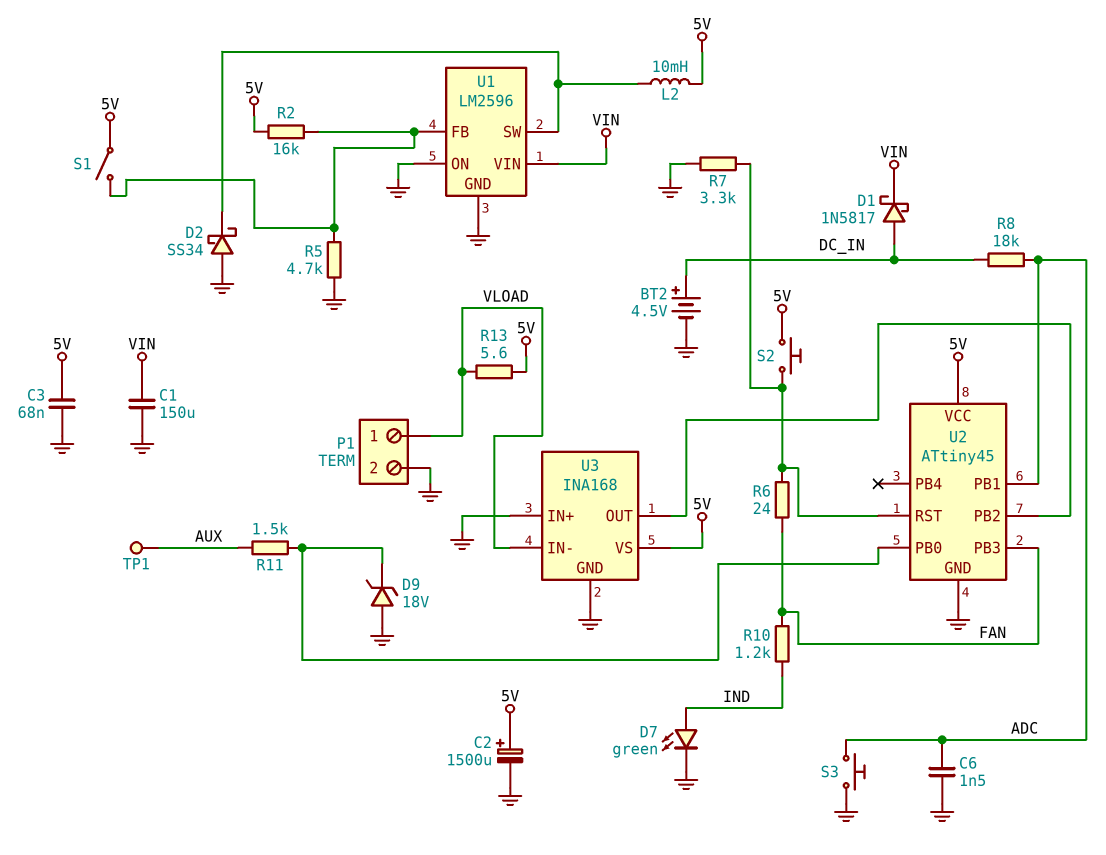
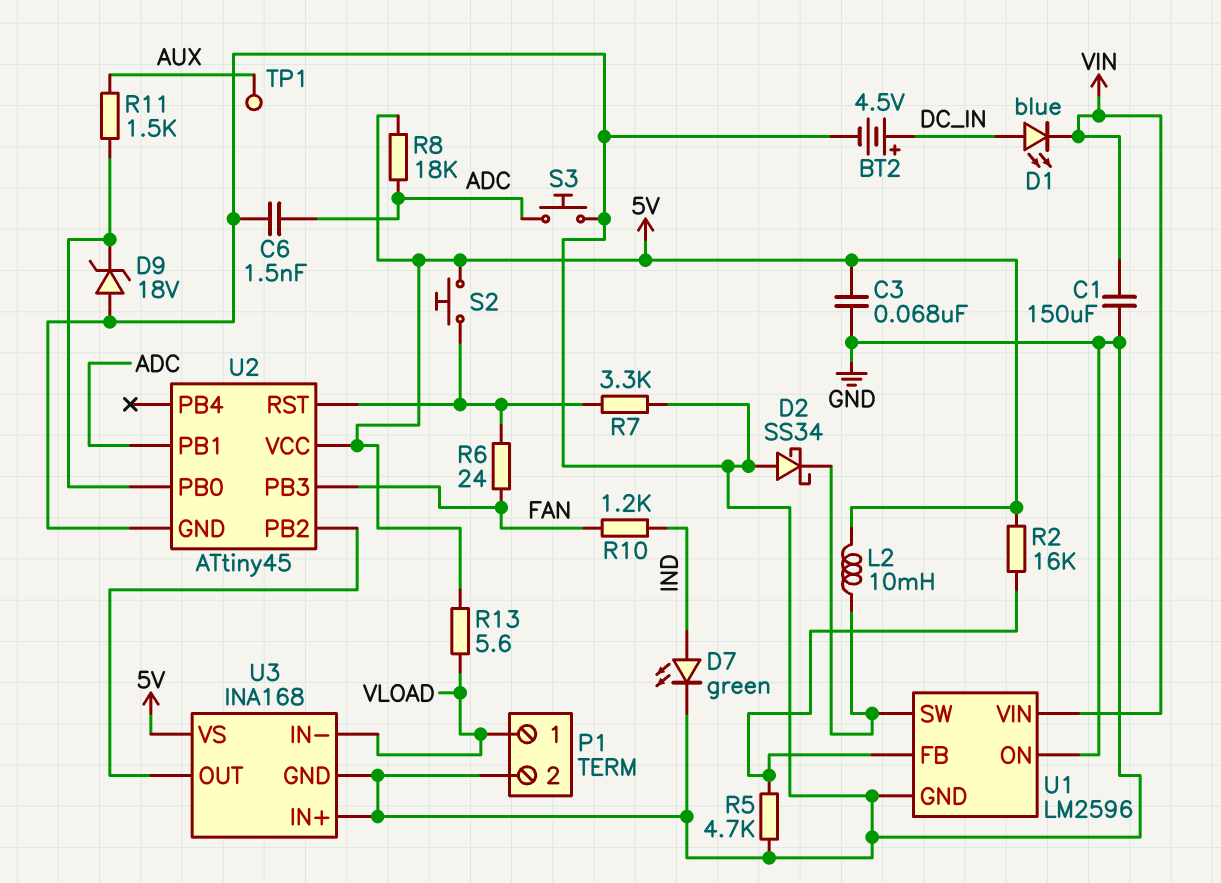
C2: 1500uF (plus 5V, minus GND) -> none
D1: schottky 1N5817 (A DC_IN, K VIN) -> LED blue (A DC_IN, K VIN)
R8: 18k (ADC, DC_IN) -> 18k (5V, ADC)
S1: switch (5V, U1/FB) -> none

